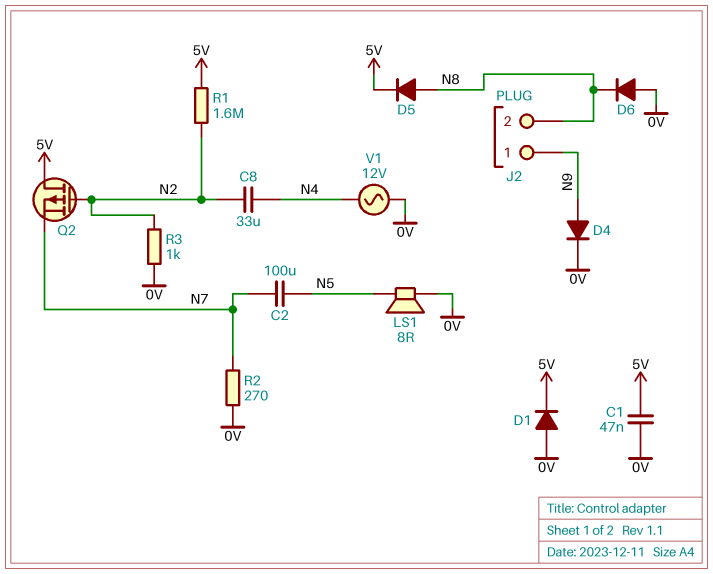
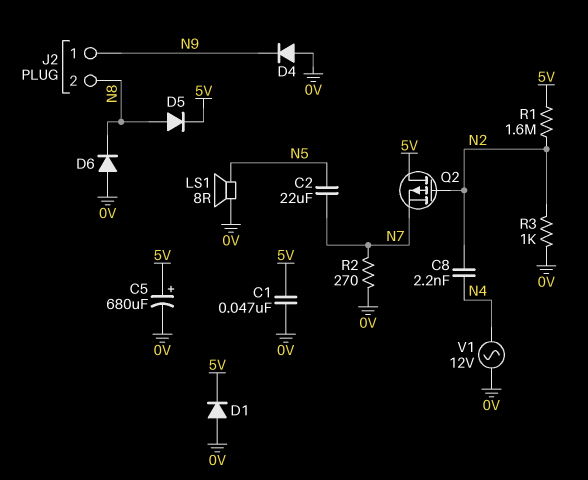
C2: 100uF (N5, N7) -> 22uF (N5, N7)
C5: none -> 680uF (plus 5V, minus 0V)
C8: 33uF (N2, N4) -> 2.2nF (N2, N4)
D4: diode (A N9, K 0V) -> diode (A 0V, K N9)

